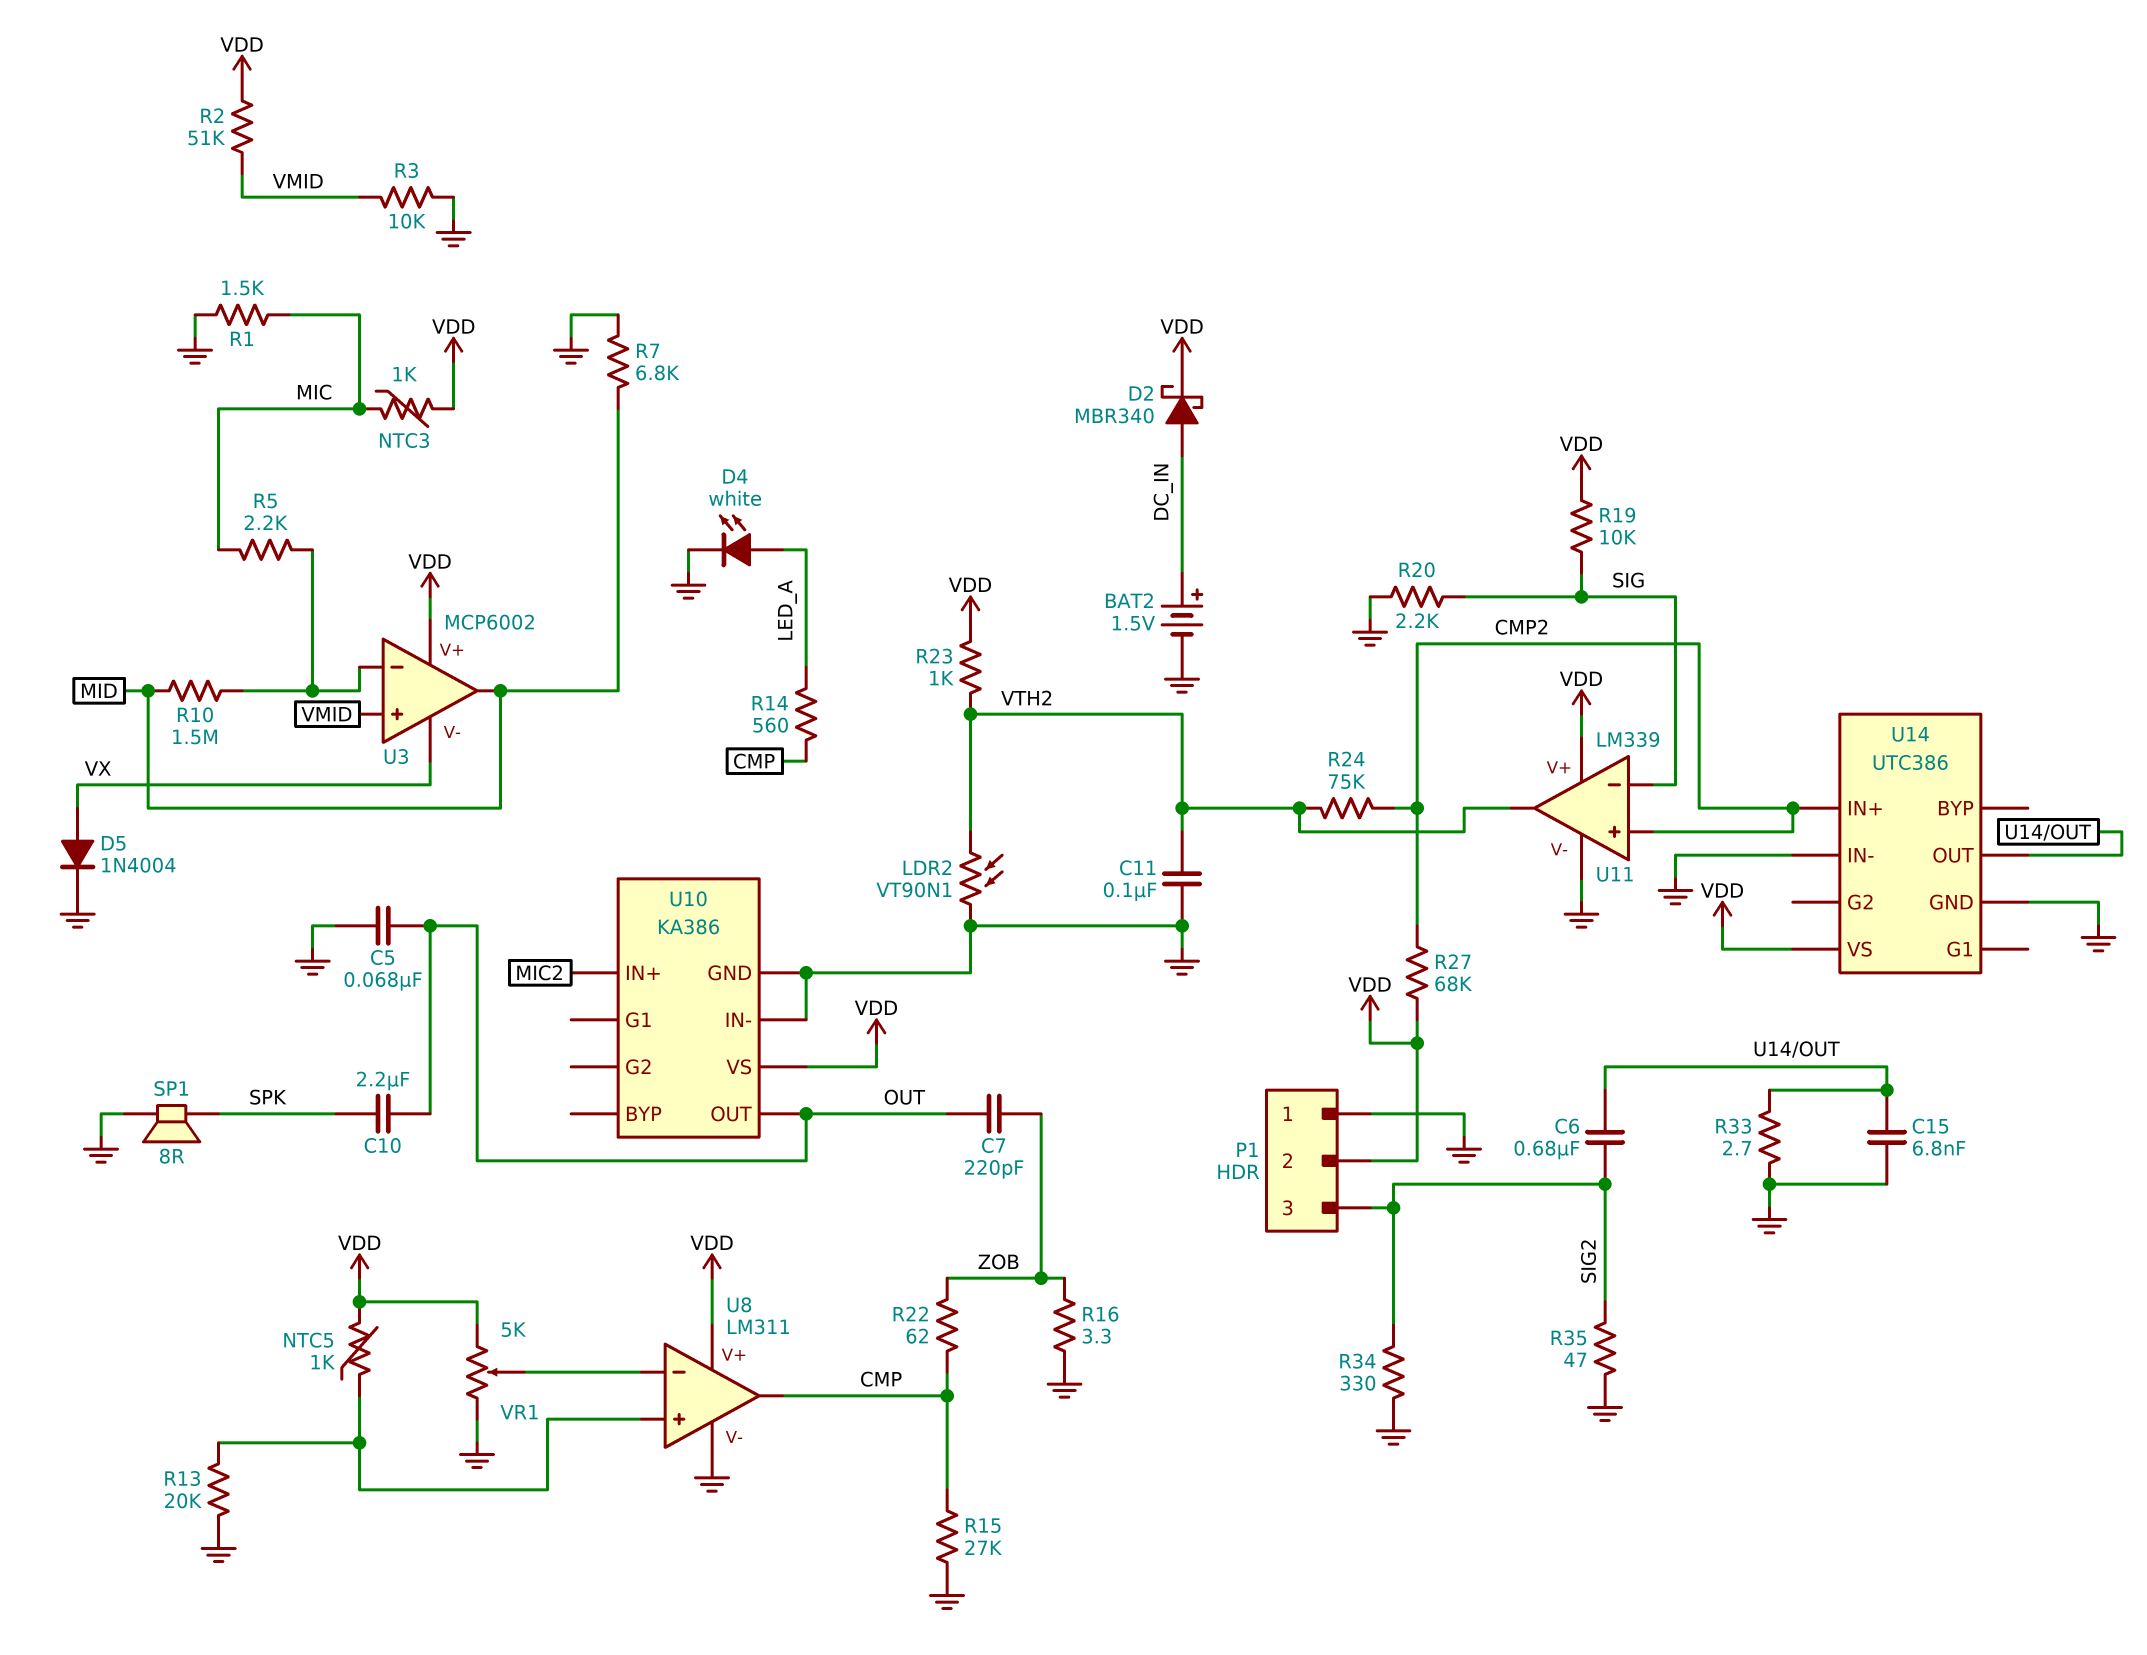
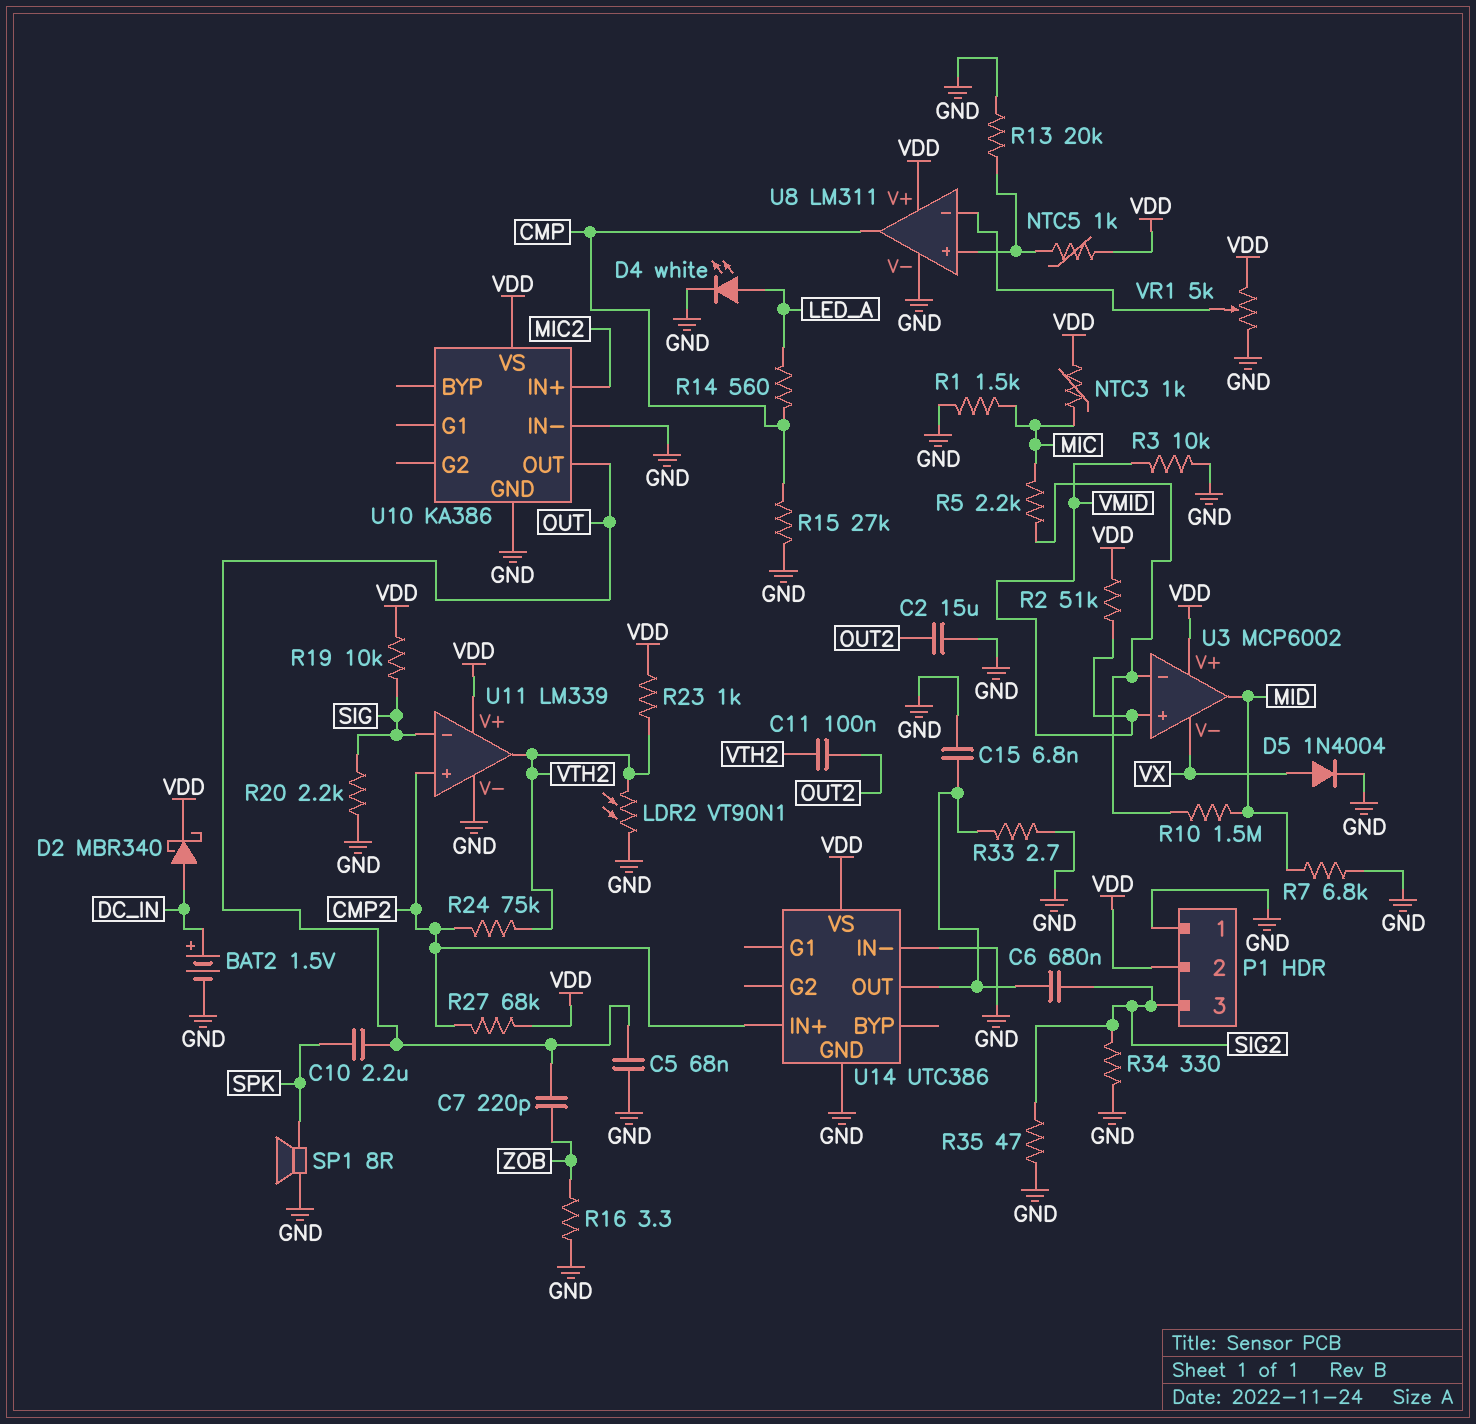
C2: none -> 15uF (GND, OUT2)
C11: 100nF (GND, VTH2) -> 100nF (OUT2, VTH2)
R22: 62 (CMP, ZOB) -> none

